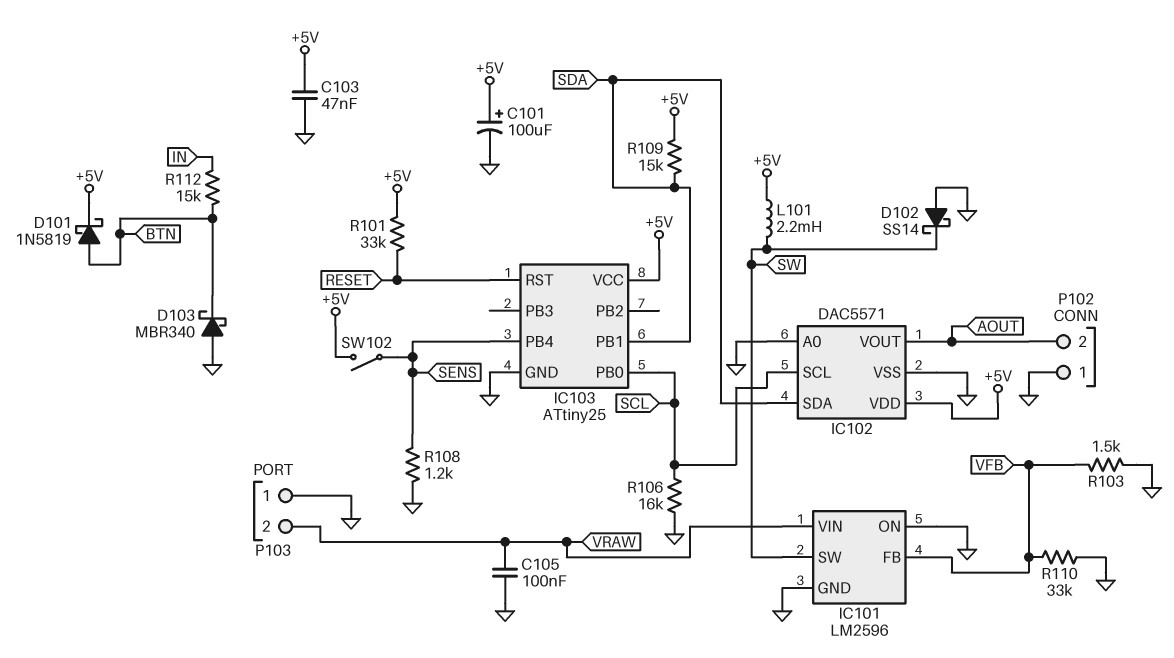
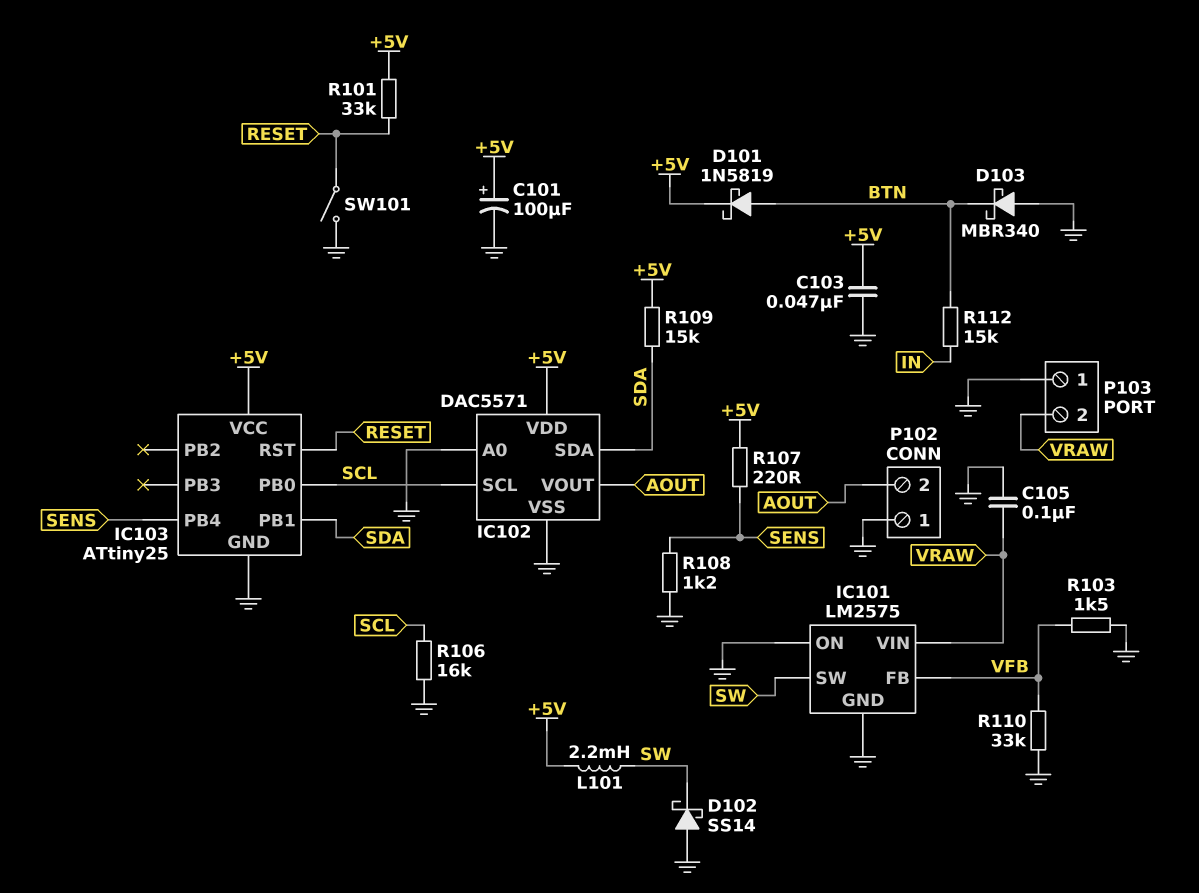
IC101: LM2596 -> LM2575
R107: none -> 220 (+5V, SENS)
SW101: none -> switch (GND, RESET)
SW102: switch (+5V, SENS) -> none

